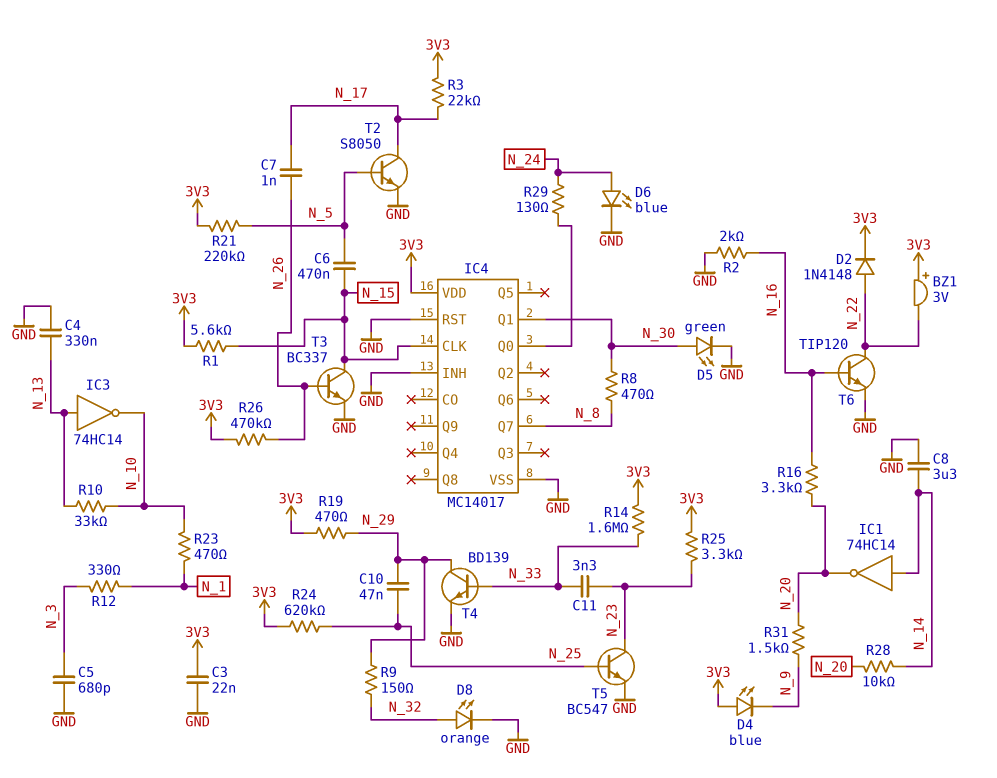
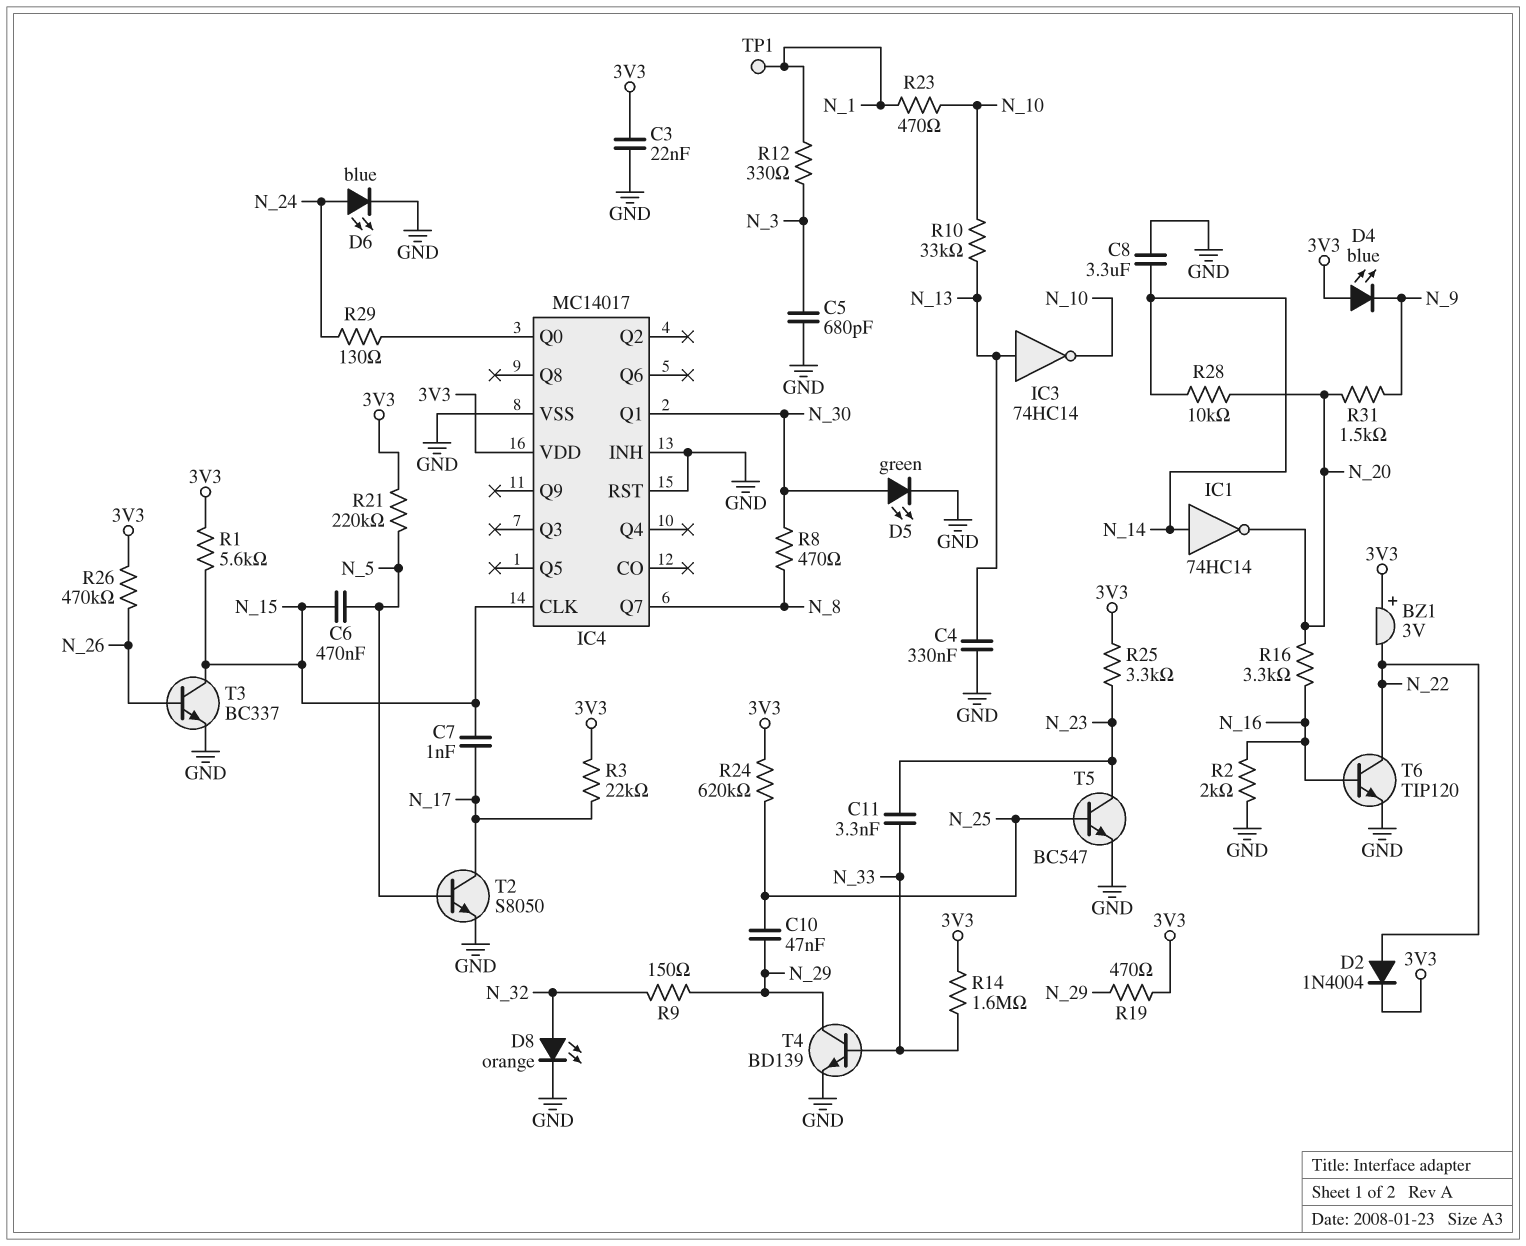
C7: 1nF (N_17, N_26) -> 1nF (N_15, N_17)
D2: diode 1N4148 (A N_22, K 3V3) -> diode 1N4004 (A N_22, K 3V3)
TP1: none -> test point (N_1)

